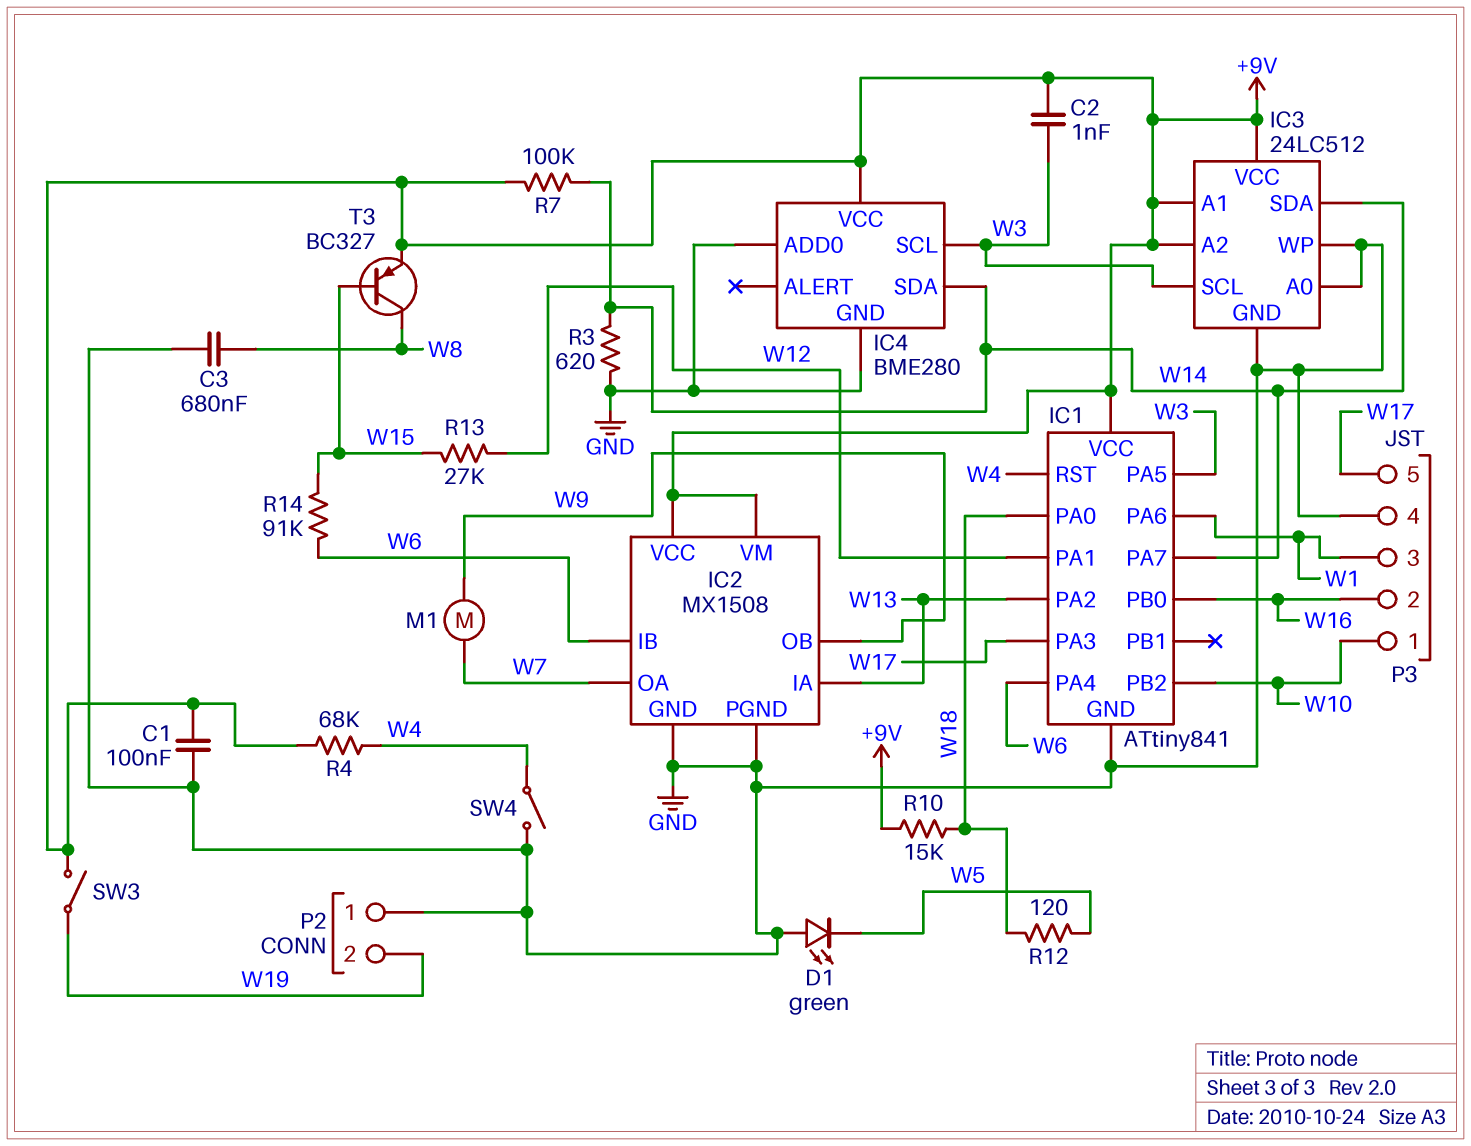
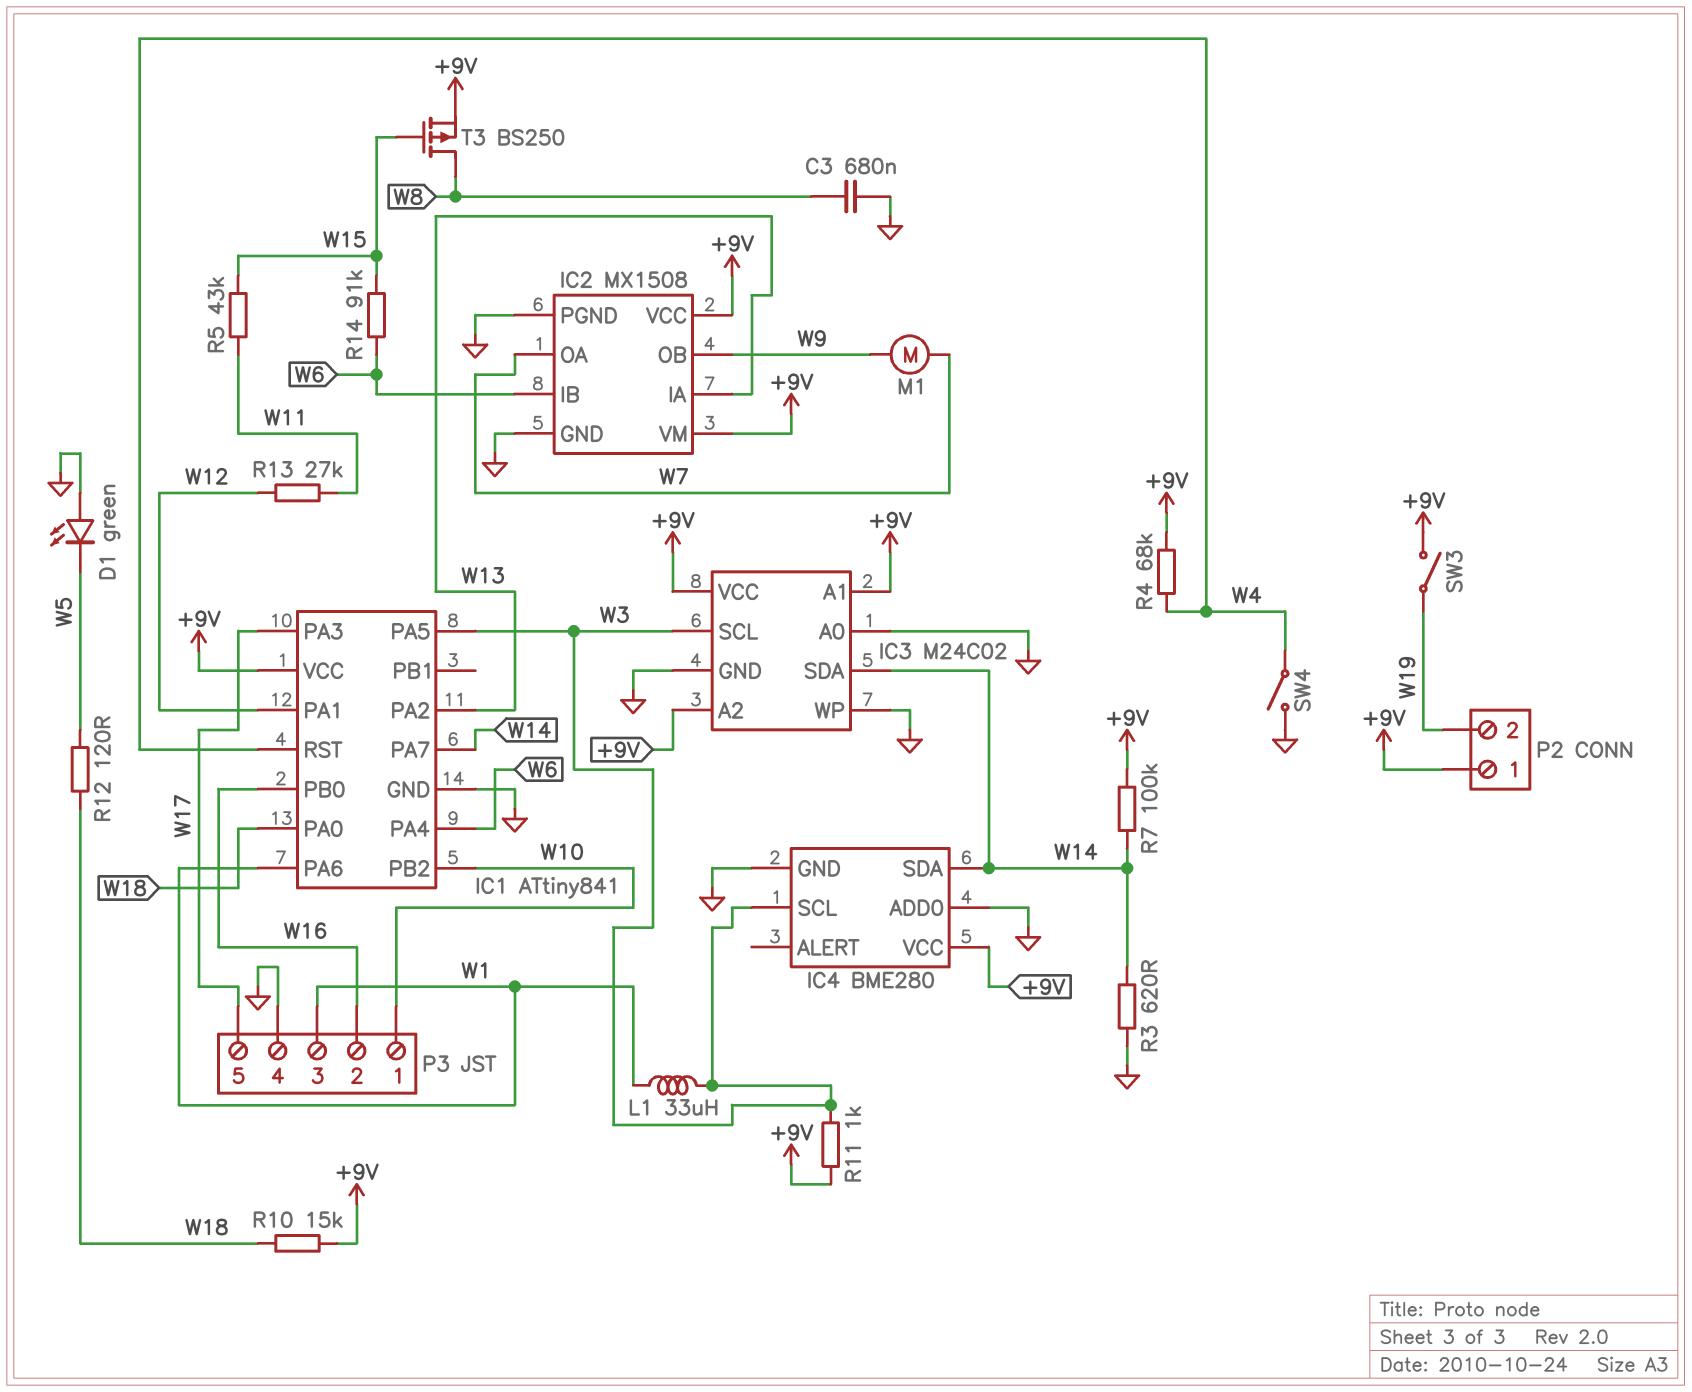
C1: 100nF (+9V, GND) -> none
C2: 1nF (+9V, W3) -> none
IC3: 24LC512 -> M24C02
L1: none -> 33uH (W1, W3)
P2 pin 1: GND -> +9V
R5: none -> 43k (W11, W15)
R11: none -> 1k (+9V, W3)
R13: 27k (W12, W15) -> 27k (W11, W12)
T3: PNP BC327 (B W15, C W8, E +9V) -> PMOS BS250 (G W15, D W8, S +9V)

